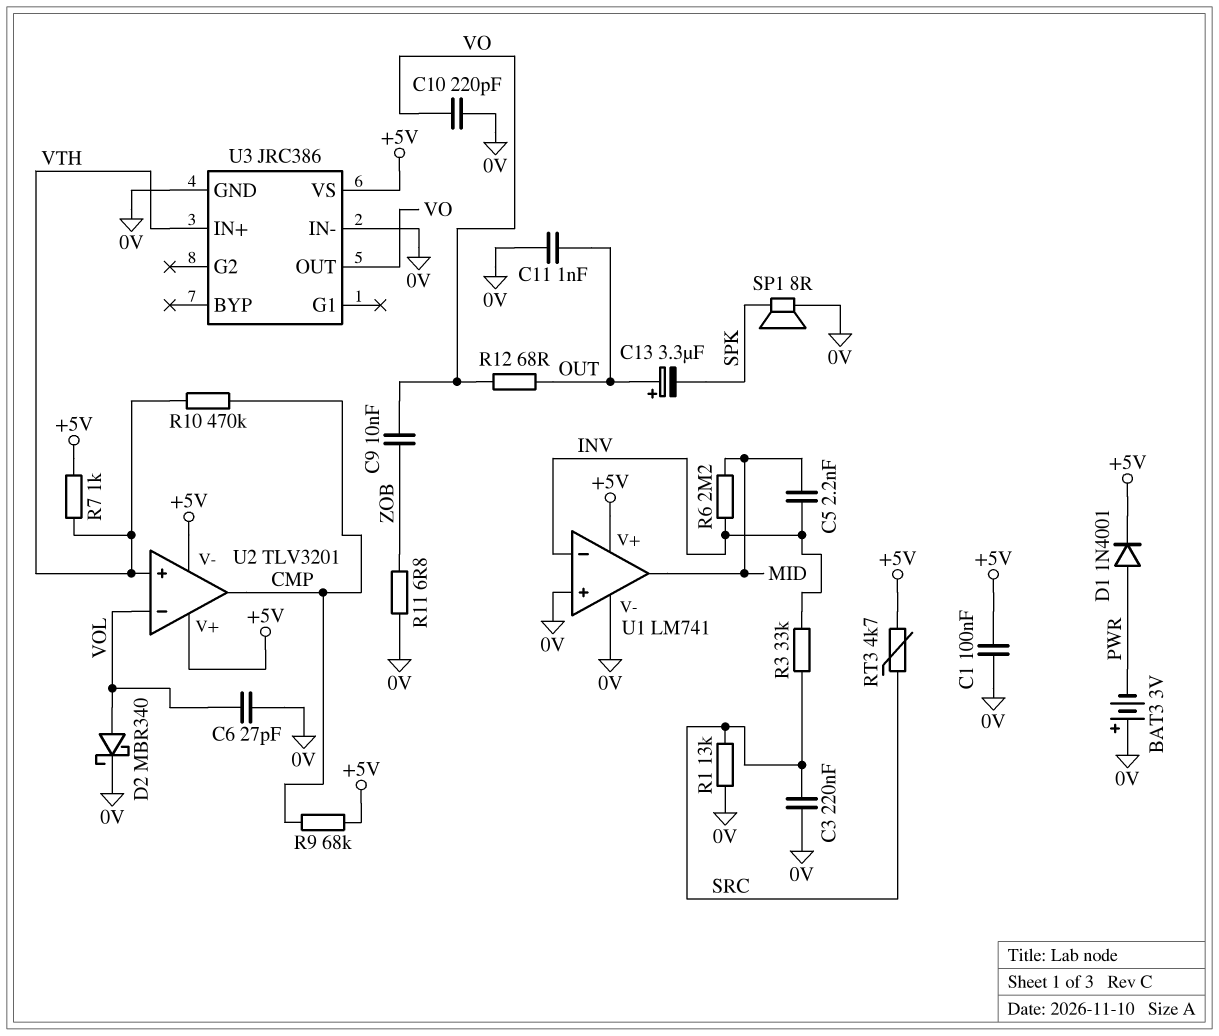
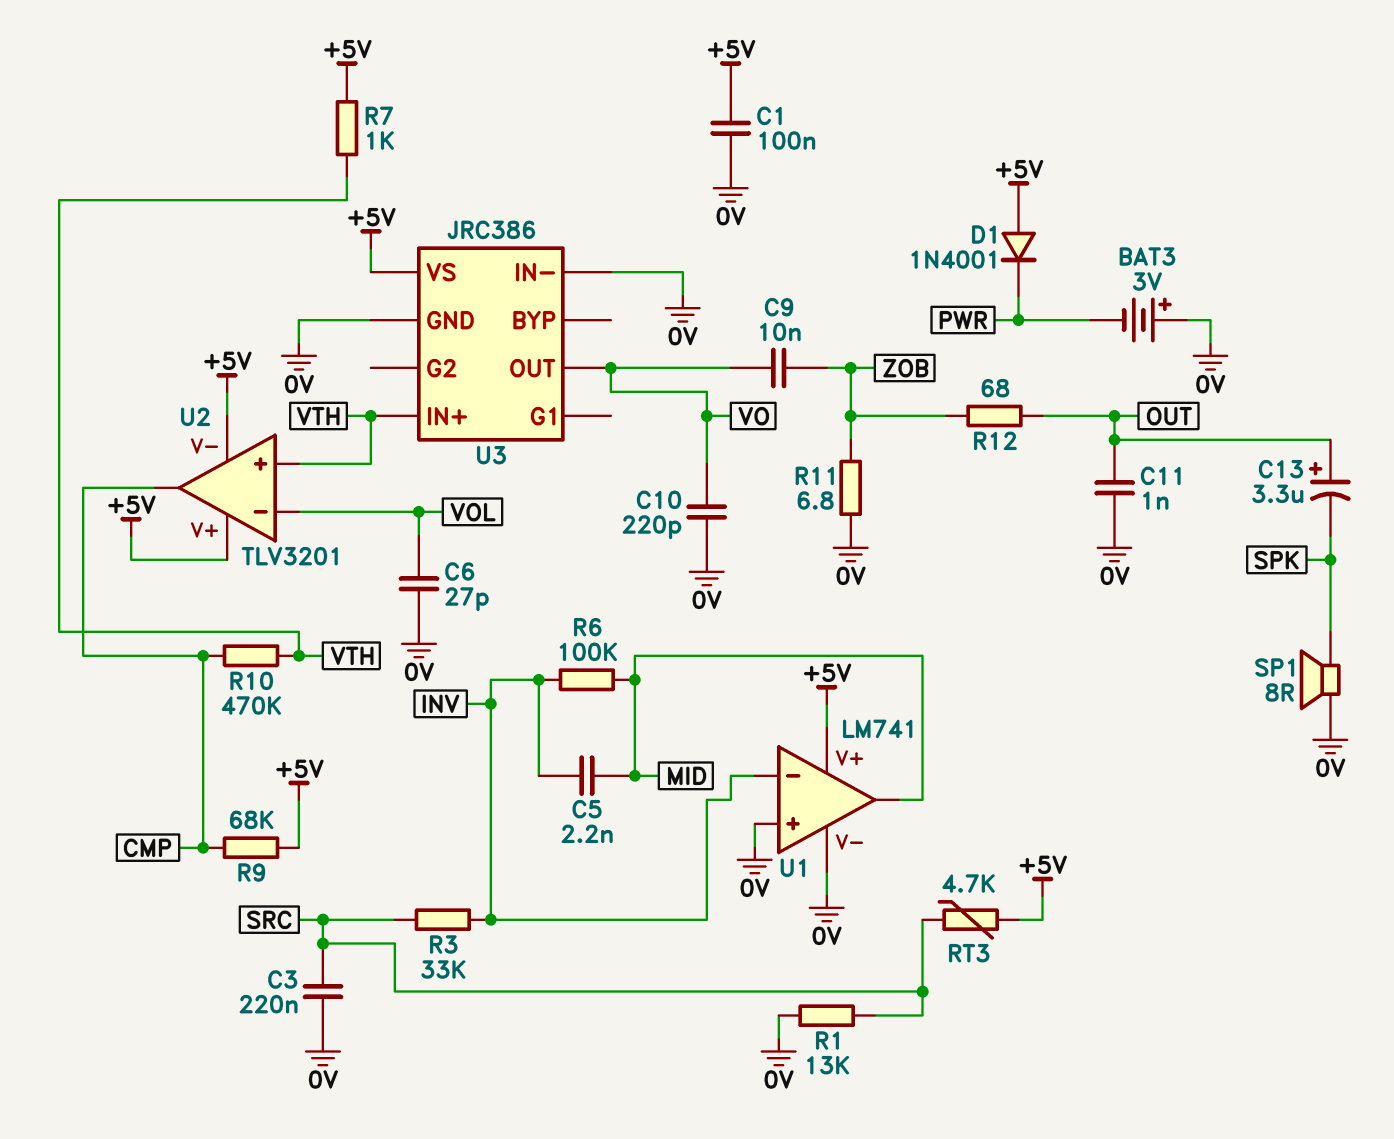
D1: diode 1N4001 (A PWR, K +5V) -> diode 1N4001 (A +5V, K PWR)
D2: schottky MBR340 (A VOL, K 0V) -> none
R6: 2.2M (INV, MID) -> 100k (INV, MID)
R12: 68 (OUT, VO) -> 68 (OUT, ZOB)

